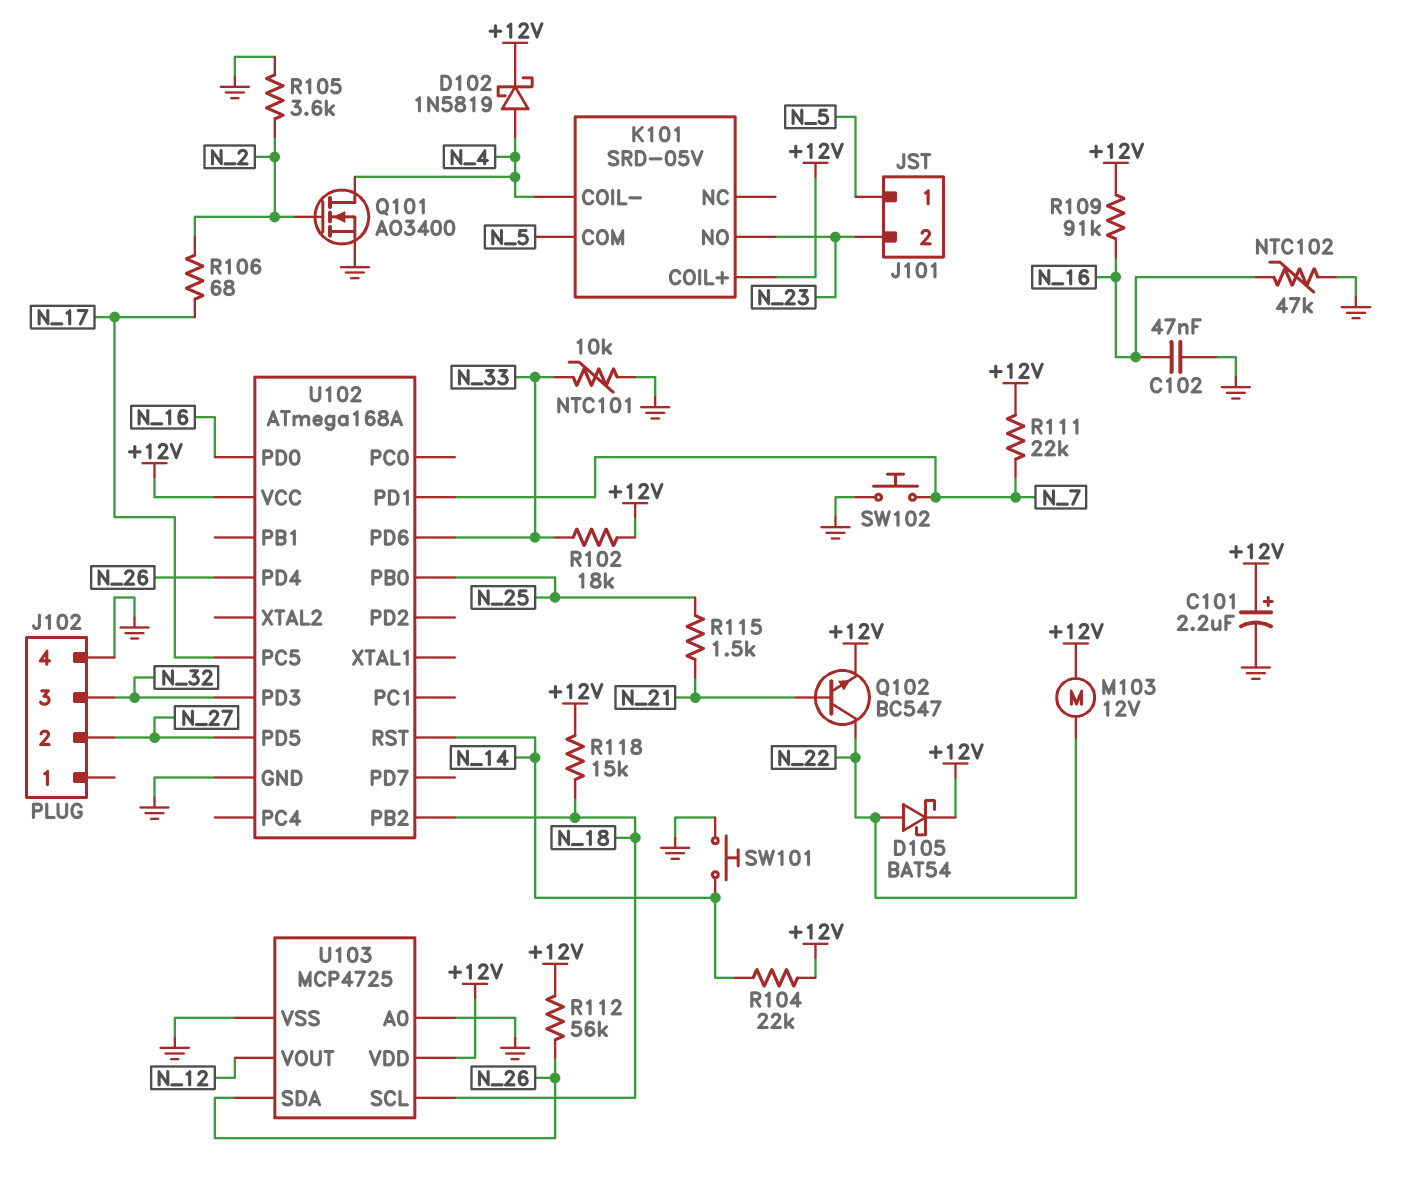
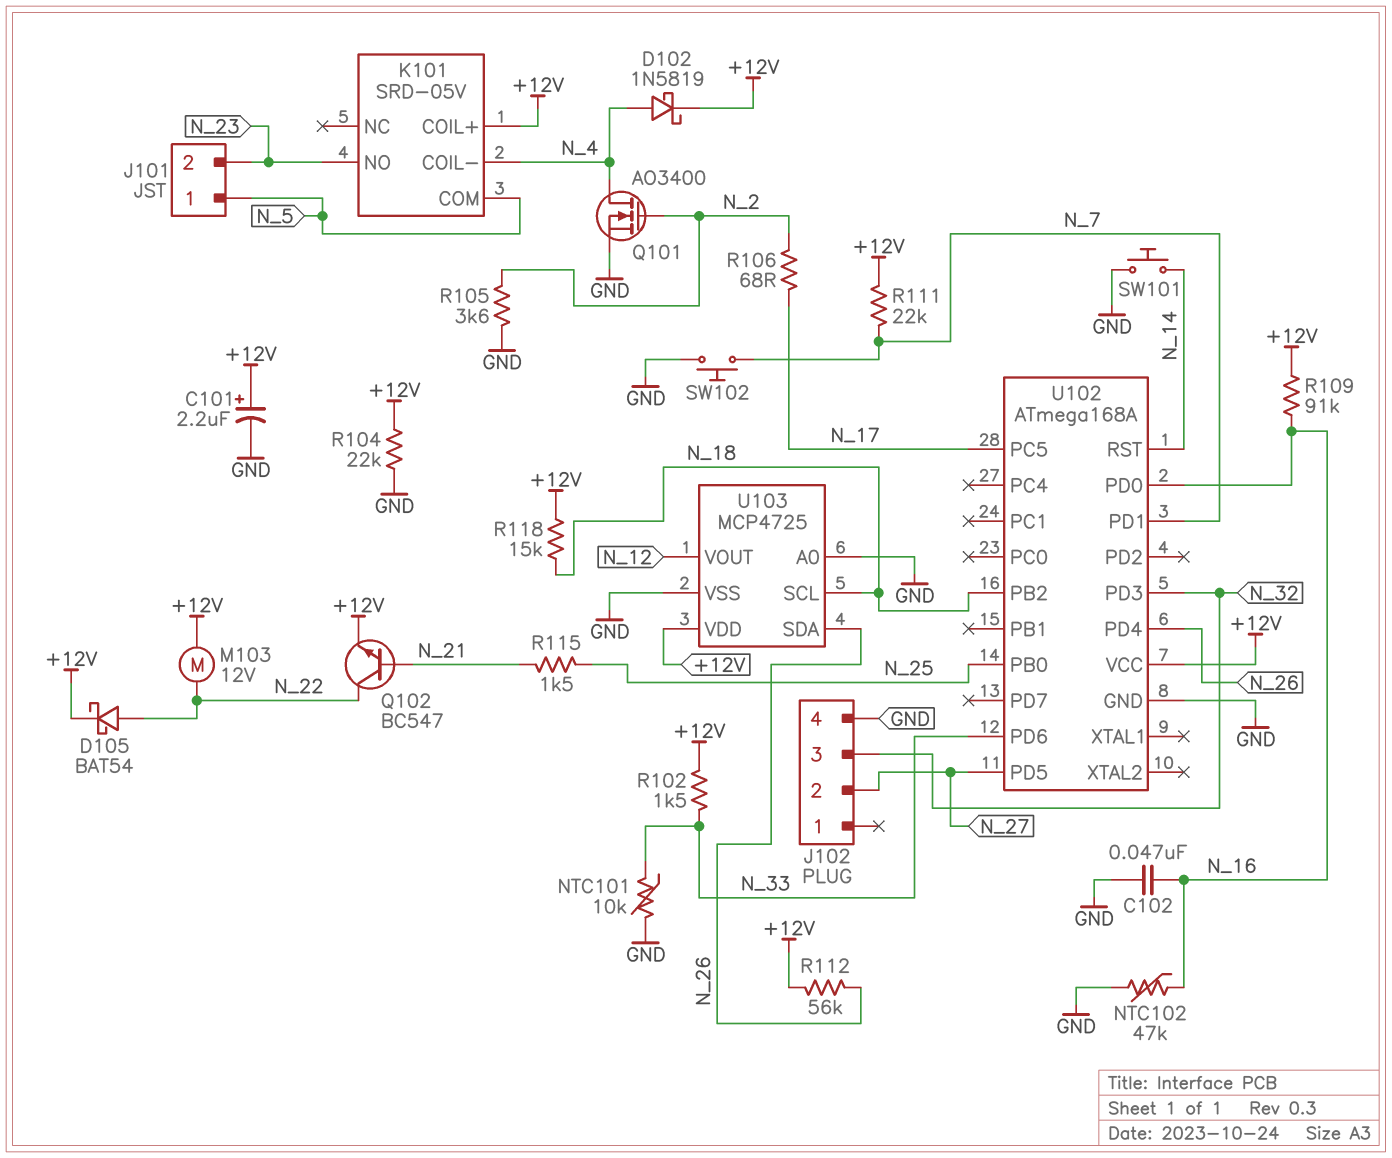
R102: 18k (+12V, N_33) -> 1.5k (+12V, N_33)
R104: 22k (+12V, N_14) -> 22k (+12V, GND)

